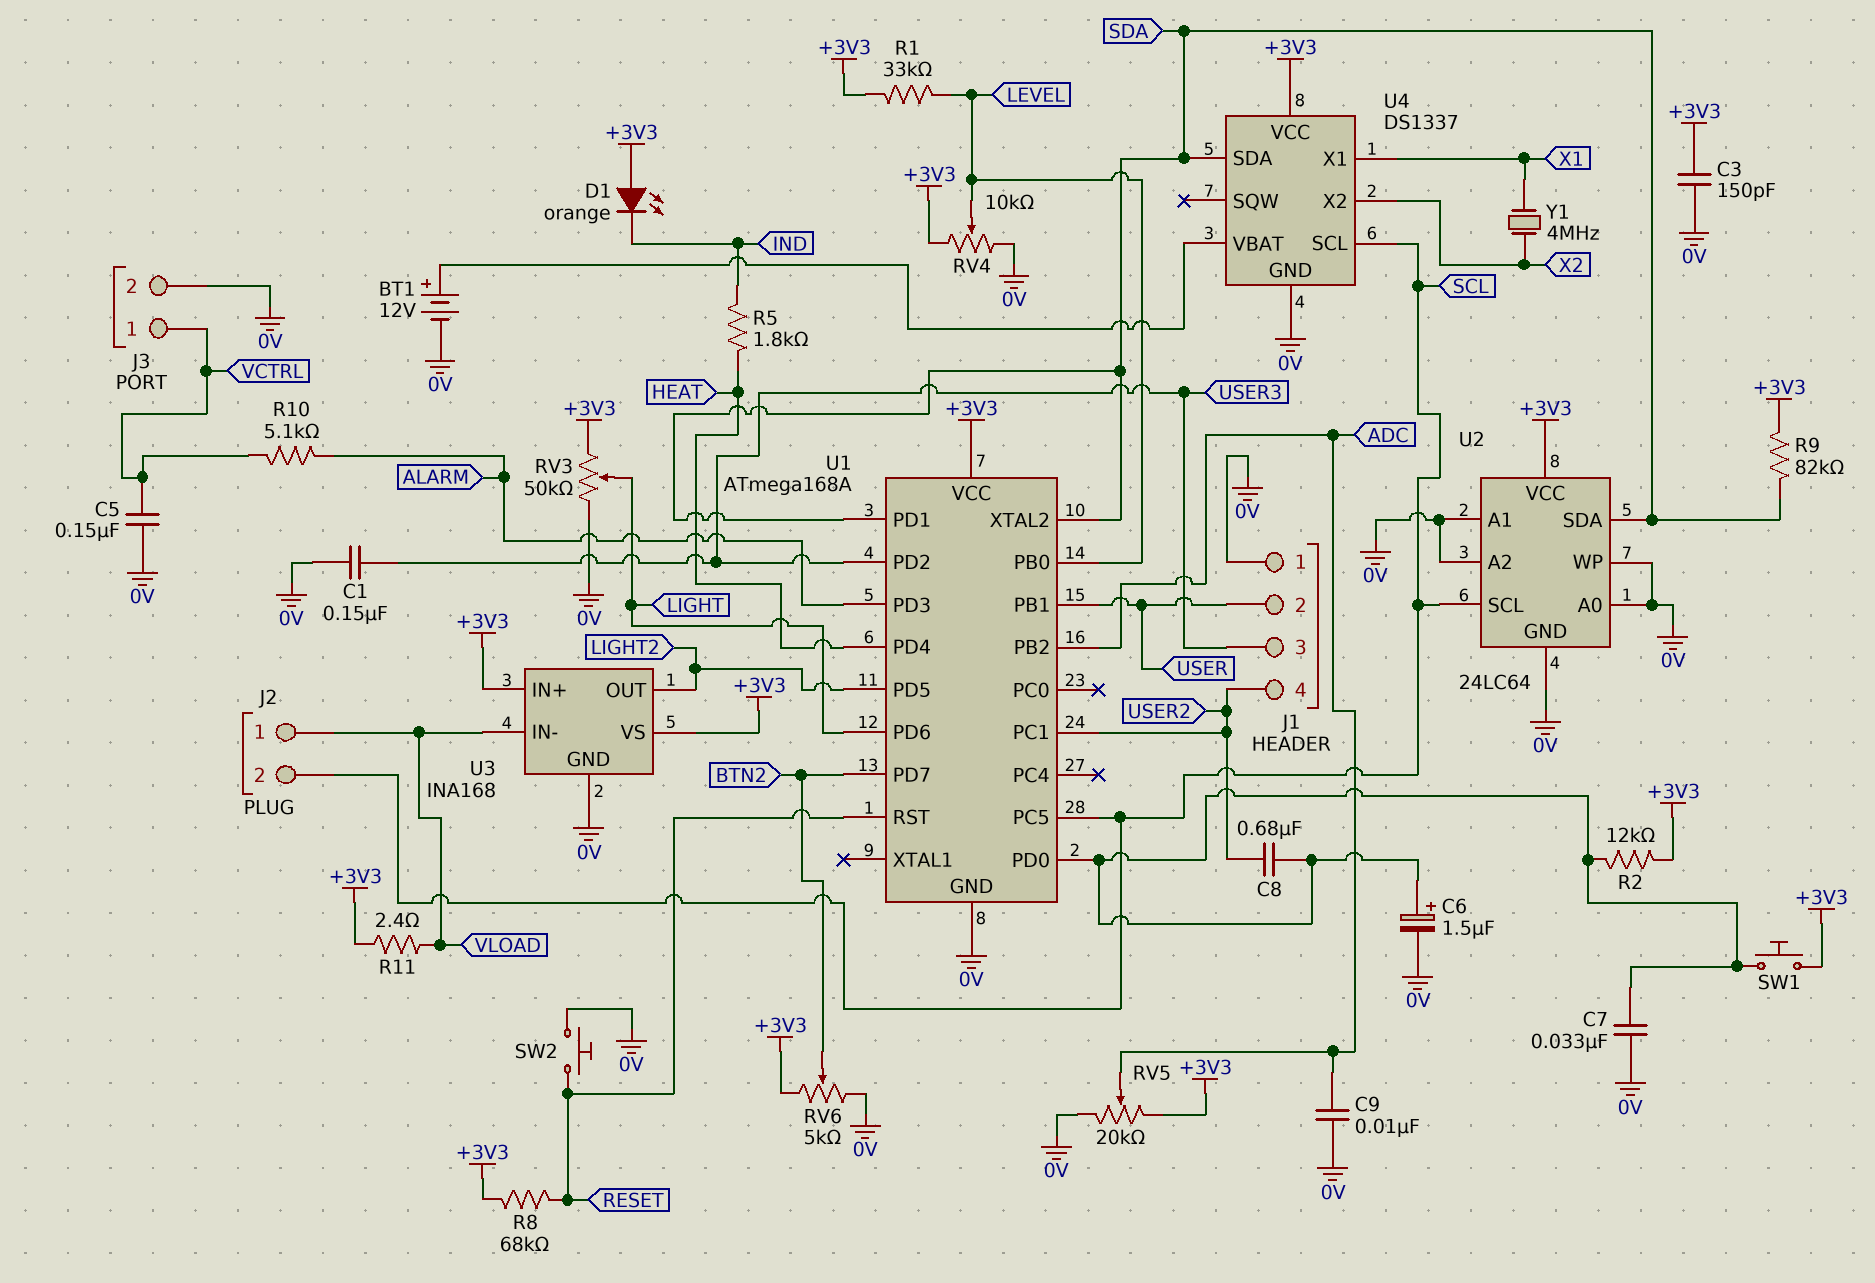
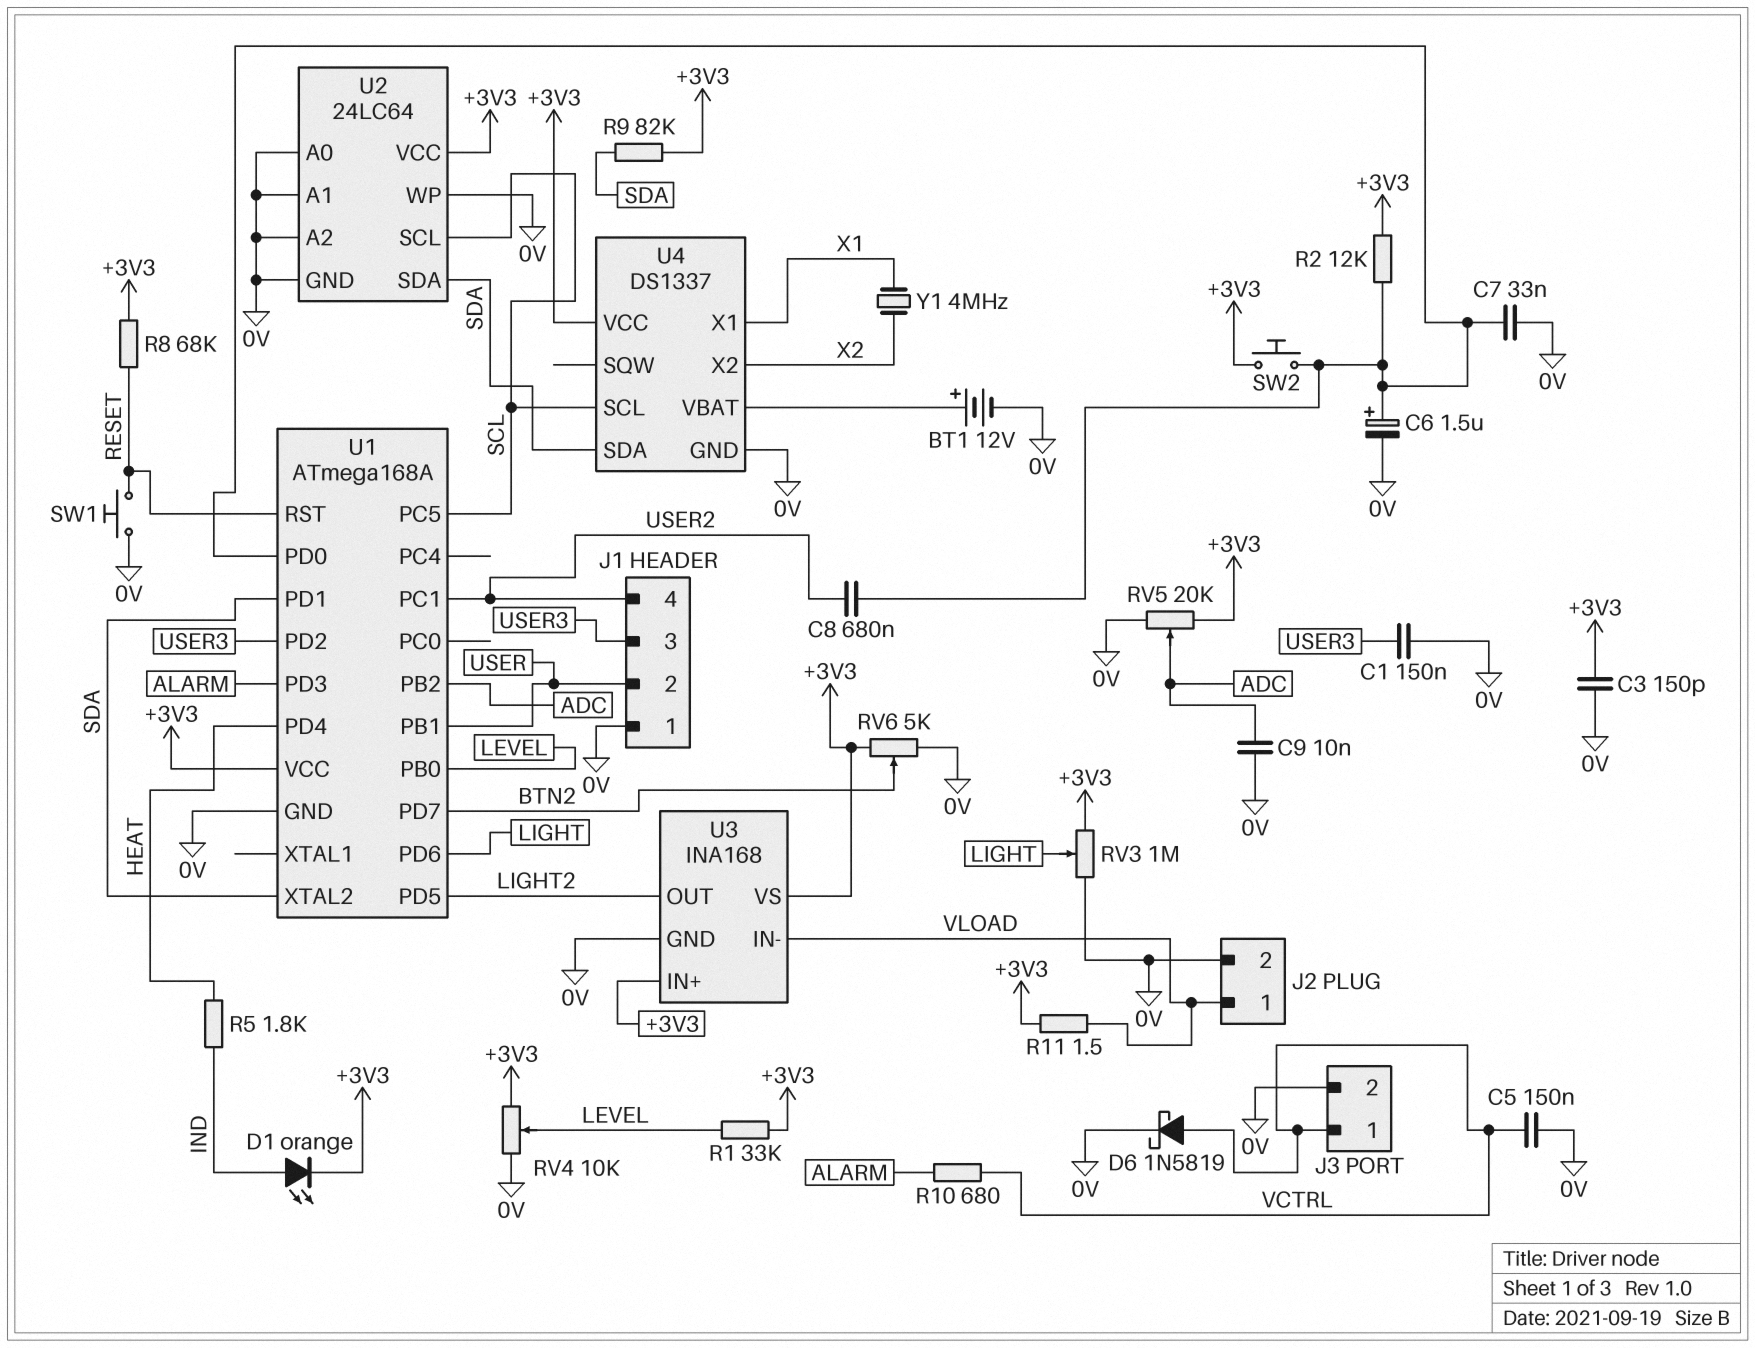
D1: LED orange (A +3V3, K IND) -> LED orange (A IND, K +3V3)
D6: none -> schottky 1N5819 (A VCTRL, K 0V)
J2 pin 2: SCL -> 0V
R10: 5.1k (ALARM, VCTRL) -> 680 (ALARM, VCTRL)
R11: 2.4 (+3V3, VLOAD) -> 1.5 (+3V3, VLOAD)
RV3: 50k (+3V3, 0V, wiper LIGHT) -> 1M (+3V3, 0V, wiper LIGHT)
SW1: button (+3V3, U1/PD0) -> button (0V, RESET)
SW2: button (0V, RESET) -> button (+3V3, U1/PD0)

